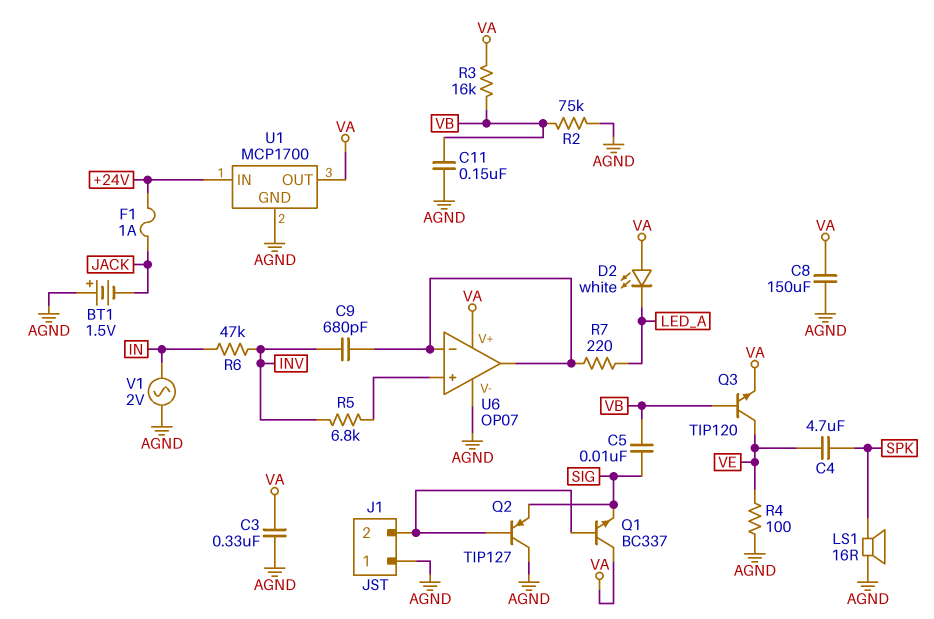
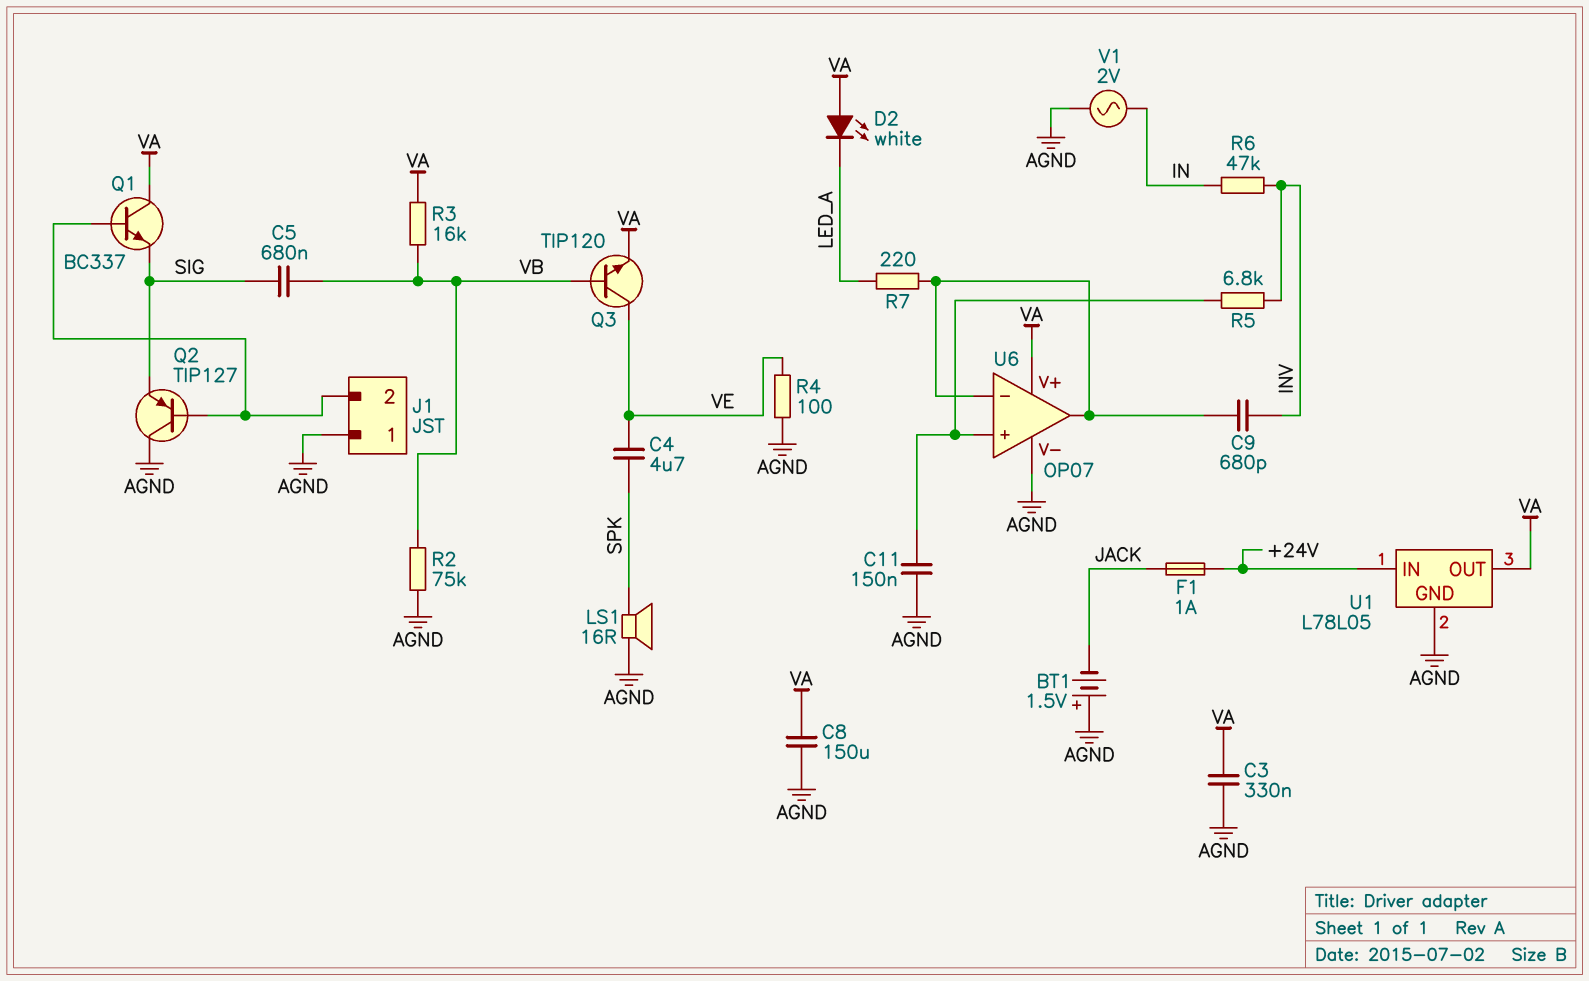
C5: 10nF (SIG, VB) -> 680nF (SIG, VB)
C11: 150nF (AGND, VB) -> 150nF (AGND, U6/in+)
U1: MCP1700 -> L78L05

